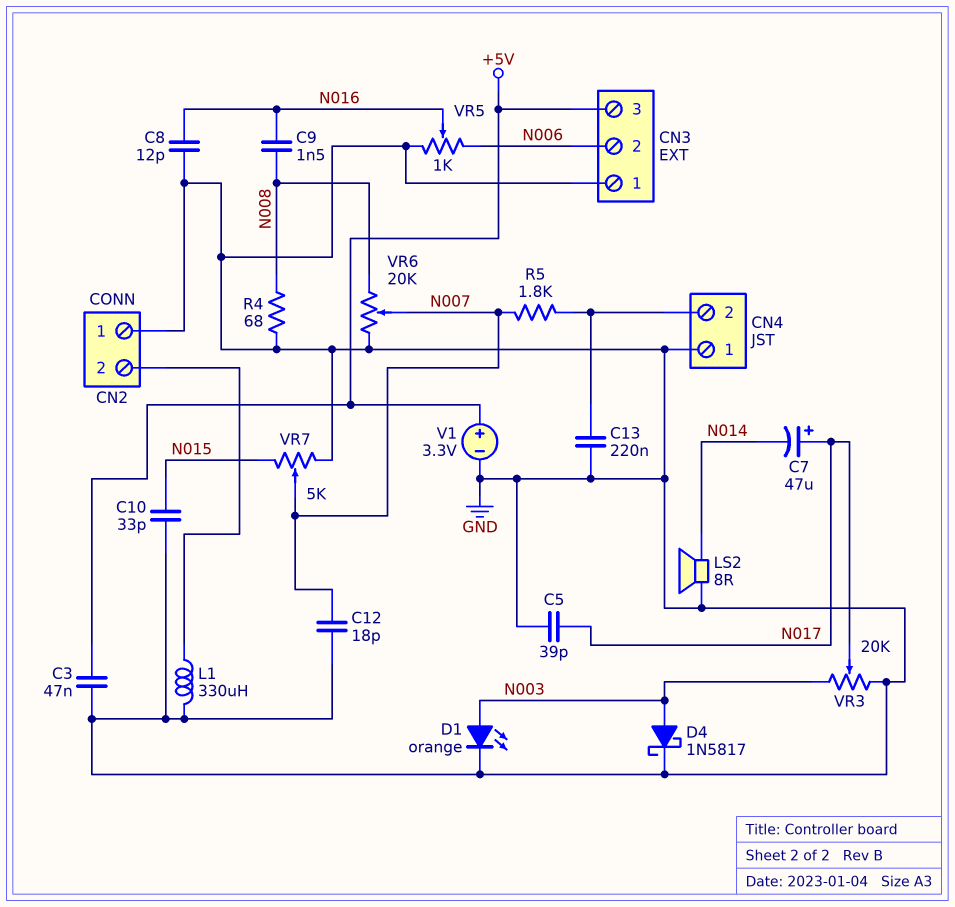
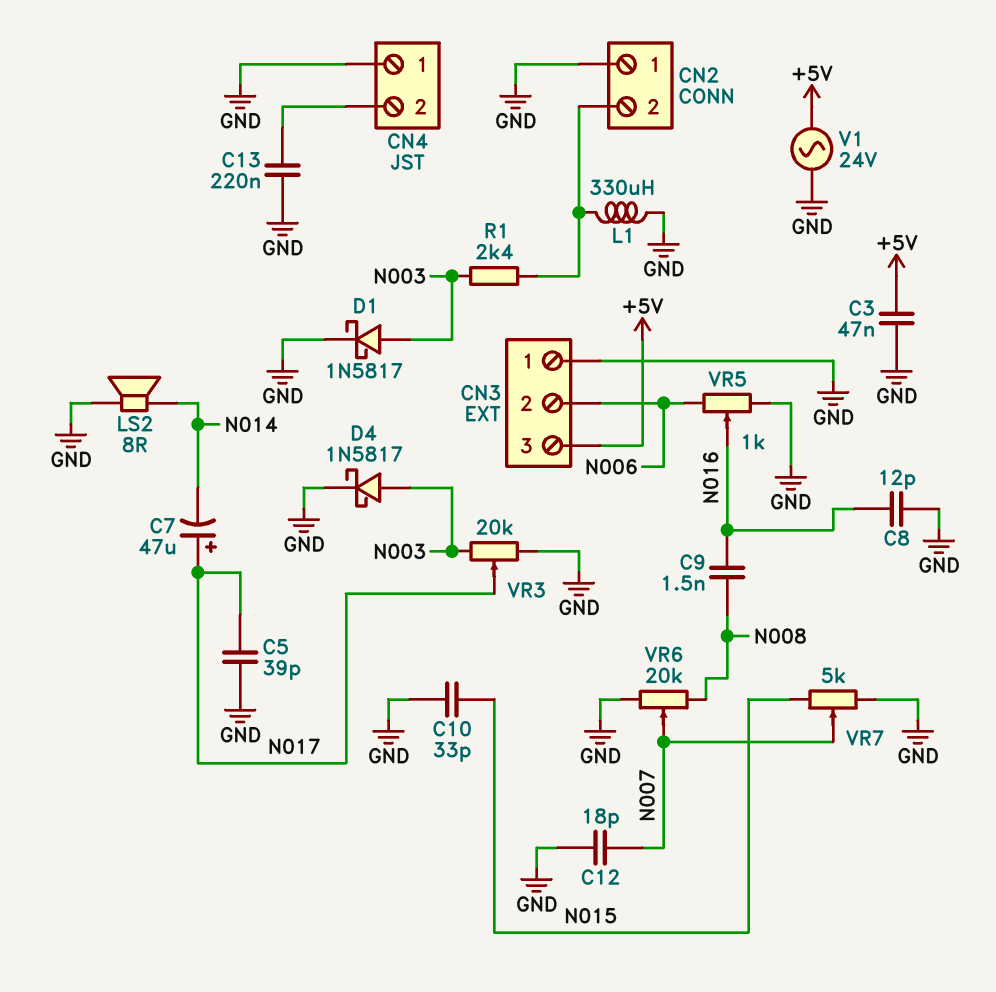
D1: LED orange (A N003, K GND) -> schottky 1N5817 (A N003, K GND)
R1: none -> 2.4k (CN2/2, N003)
R4: 68 (GND, N008) -> none
R5: 1.8k (CN4/2, N007) -> none
V1: 3.3V (plus +5V, minus GND) -> AC 24V (+5V, GND)

